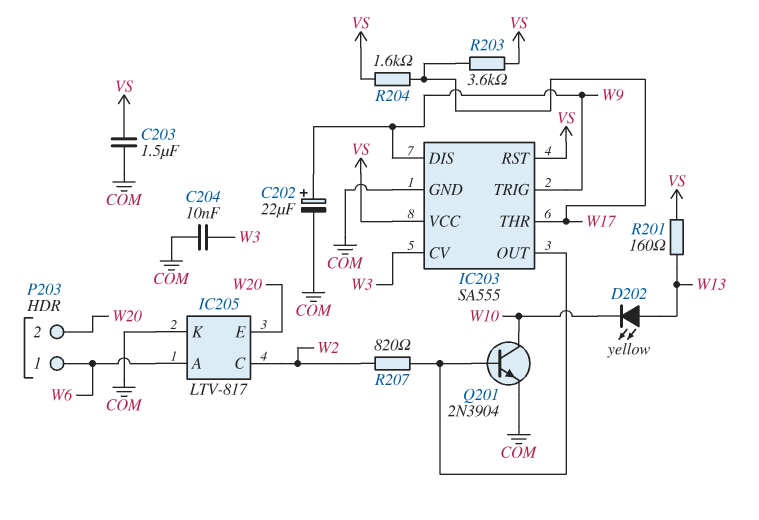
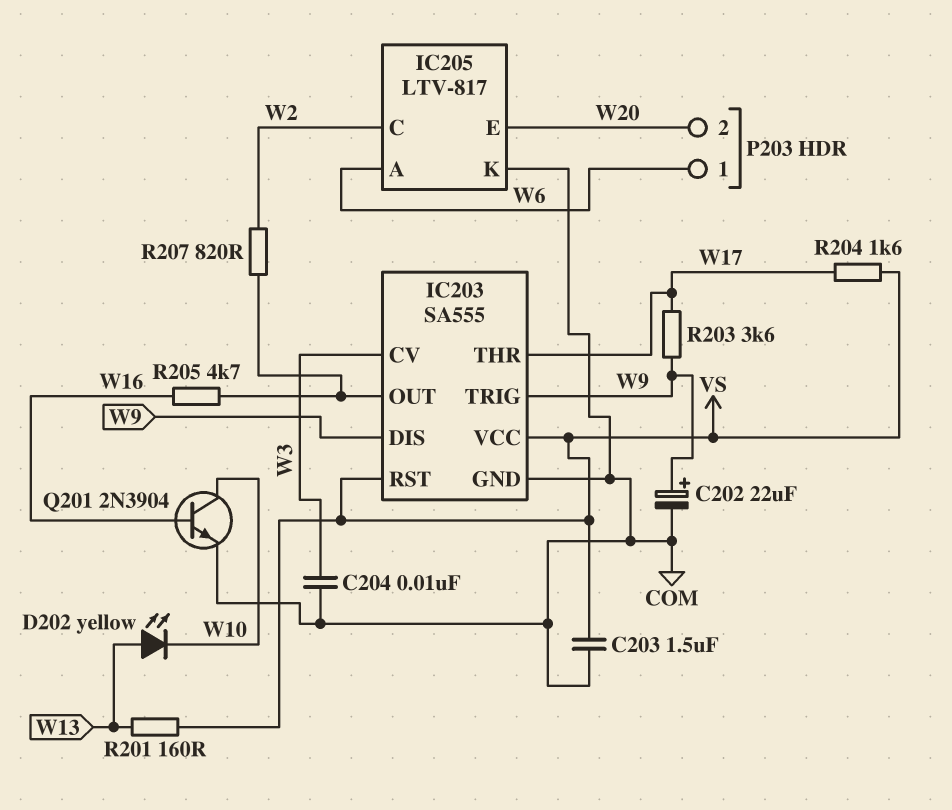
Q201: NPN 2N3904 (B IC203/OUT, C W10, E COM) -> NPN 2N3904 (B W16, C W10, E COM)
R203: 3.6k (VS, W17) -> 3.6k (W9, W17)
R205: none -> 4.7k (IC203/OUT, W16)

